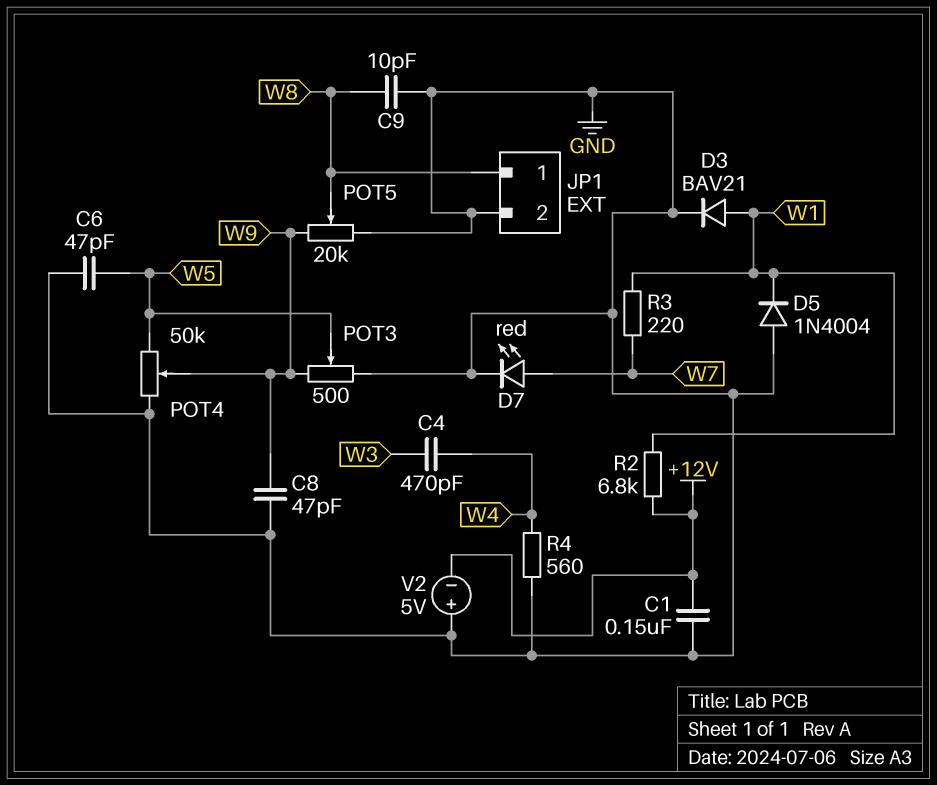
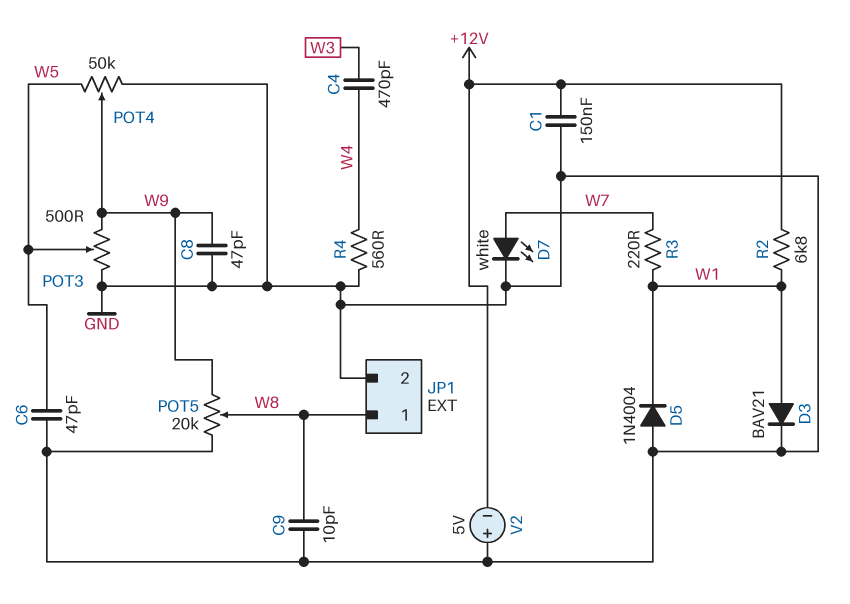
D7: LED red (A W7, K GND) -> LED white (A W7, K GND)

